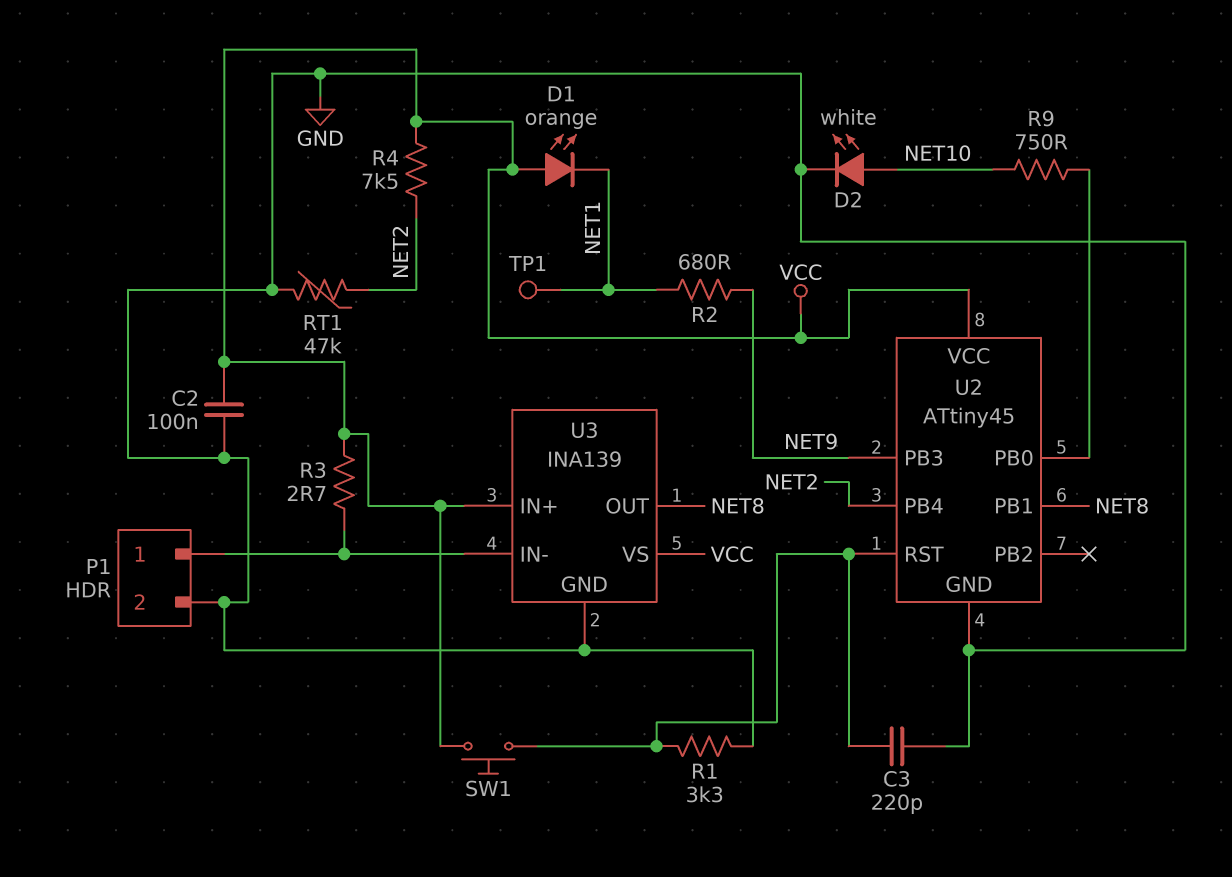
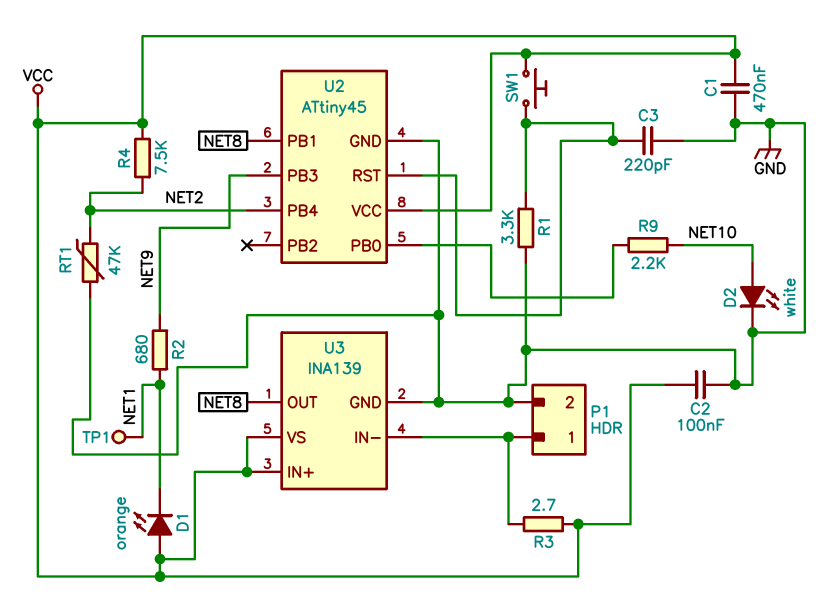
C1: none -> 470nF (GND, VCC)
R9: 750 (NET10, U2/PB0) -> 2.2k (NET10, U2/PB0)

